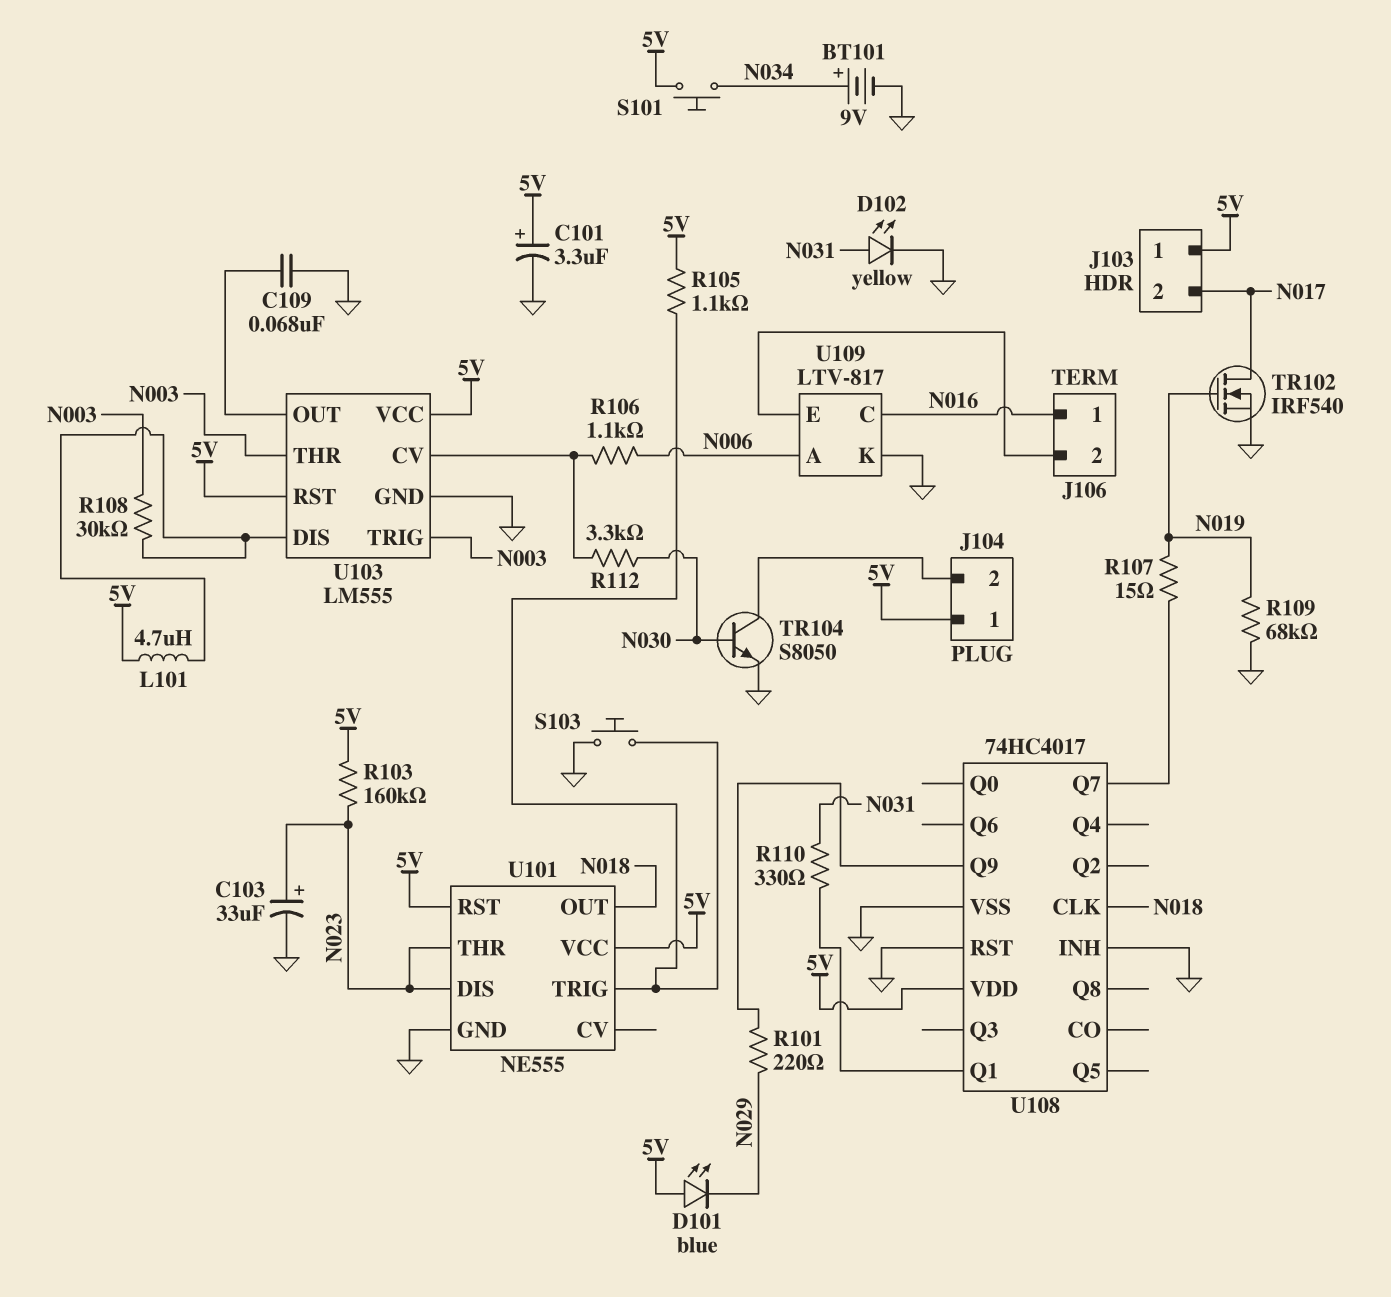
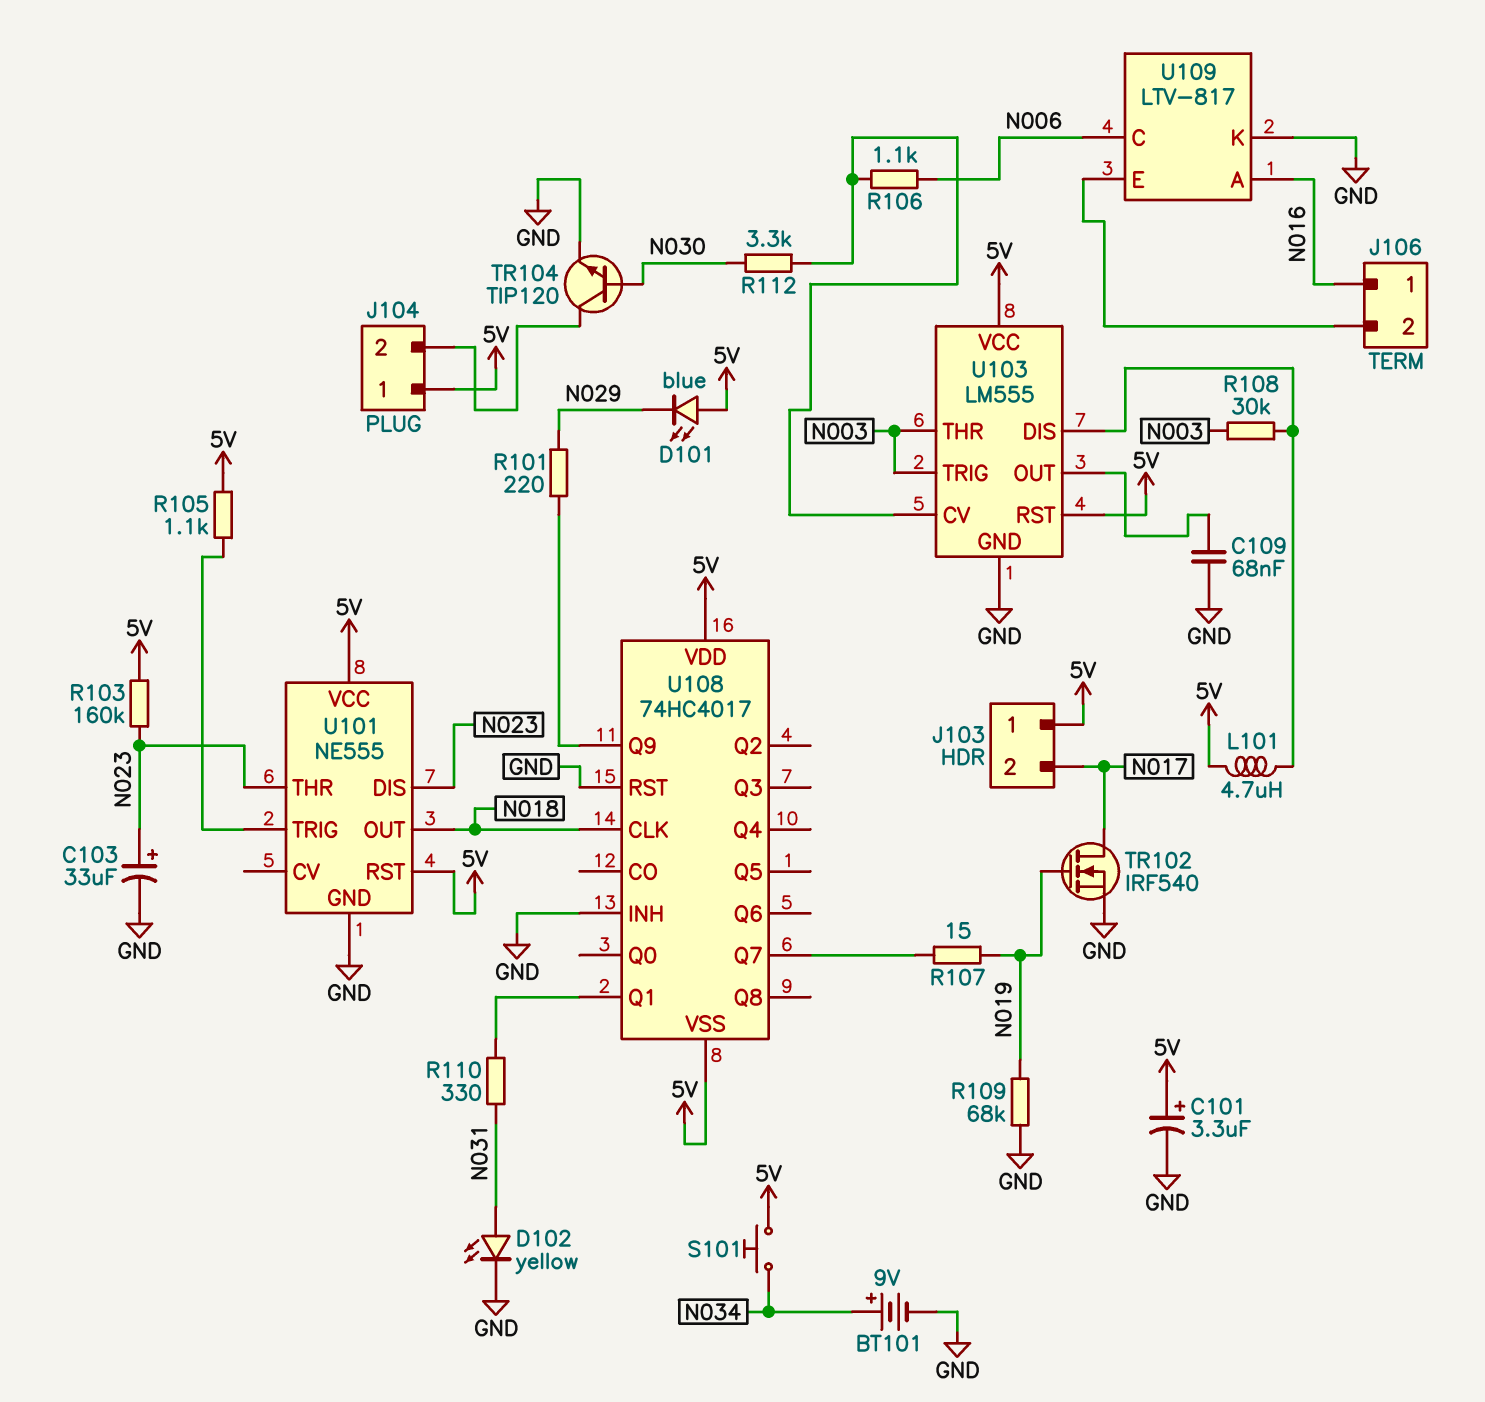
S103: button (GND, U101/TRIG) -> none
TR104: NPN S8050 (B N030, C J104/2, E GND) -> NPN TIP120 (B N030, C J104/2, E GND)
U108 pin VSS: GND -> 5V
U109 pin A: N006 -> N016
U109 pin C: N016 -> N006

